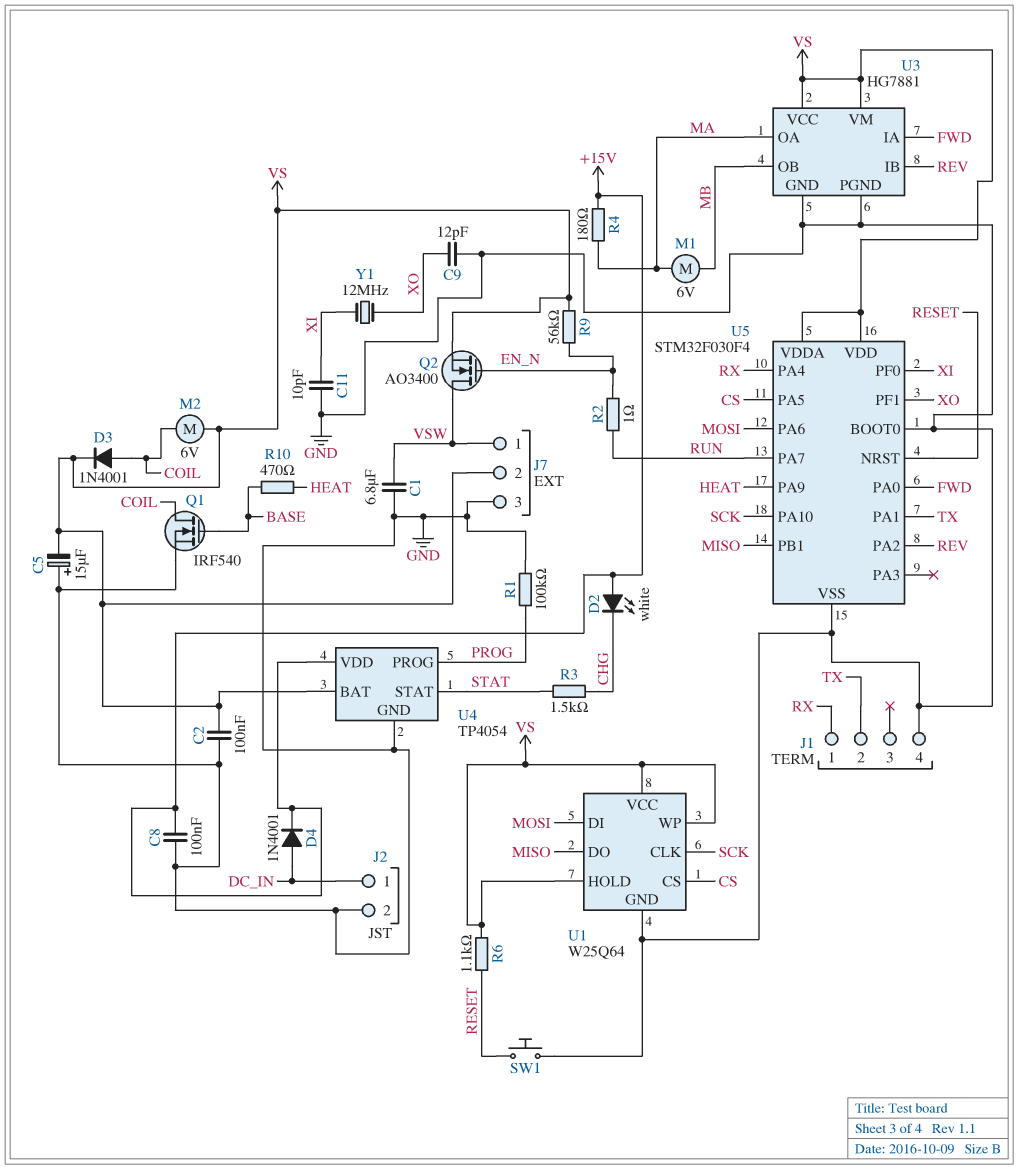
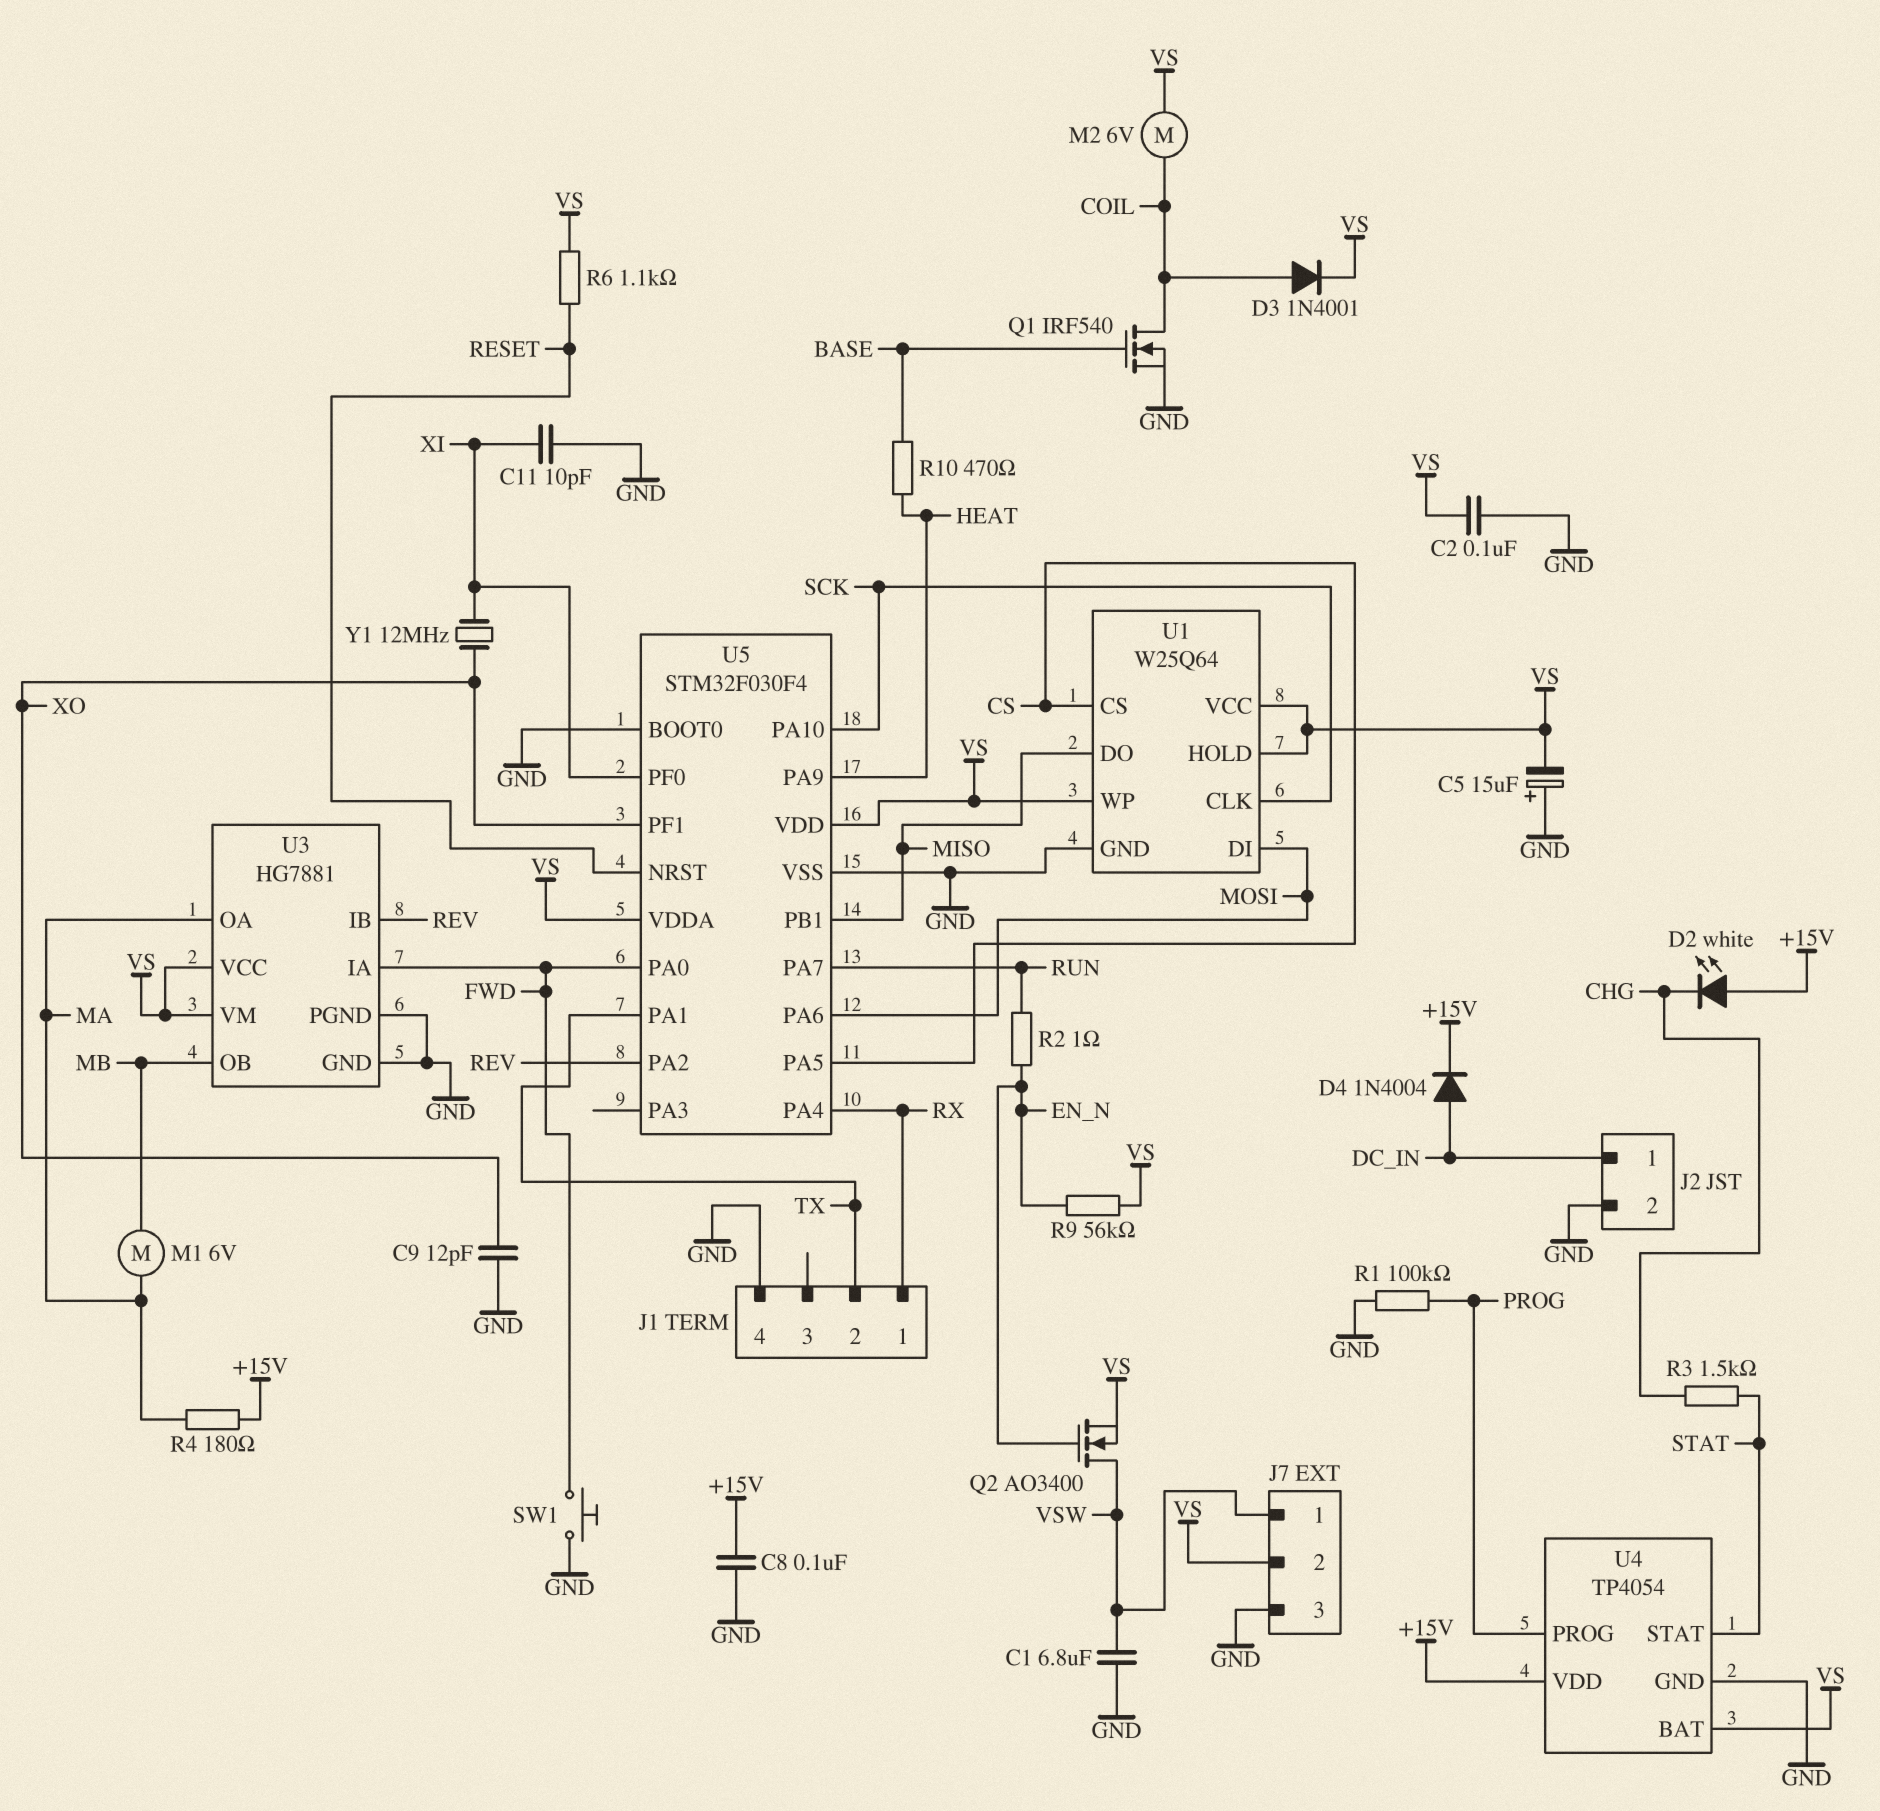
D4: diode 1N4001 (A DC_IN, K +15V) -> diode 1N4004 (A DC_IN, K +15V)
SW1: button (GND, RESET) -> button (FWD, GND)

